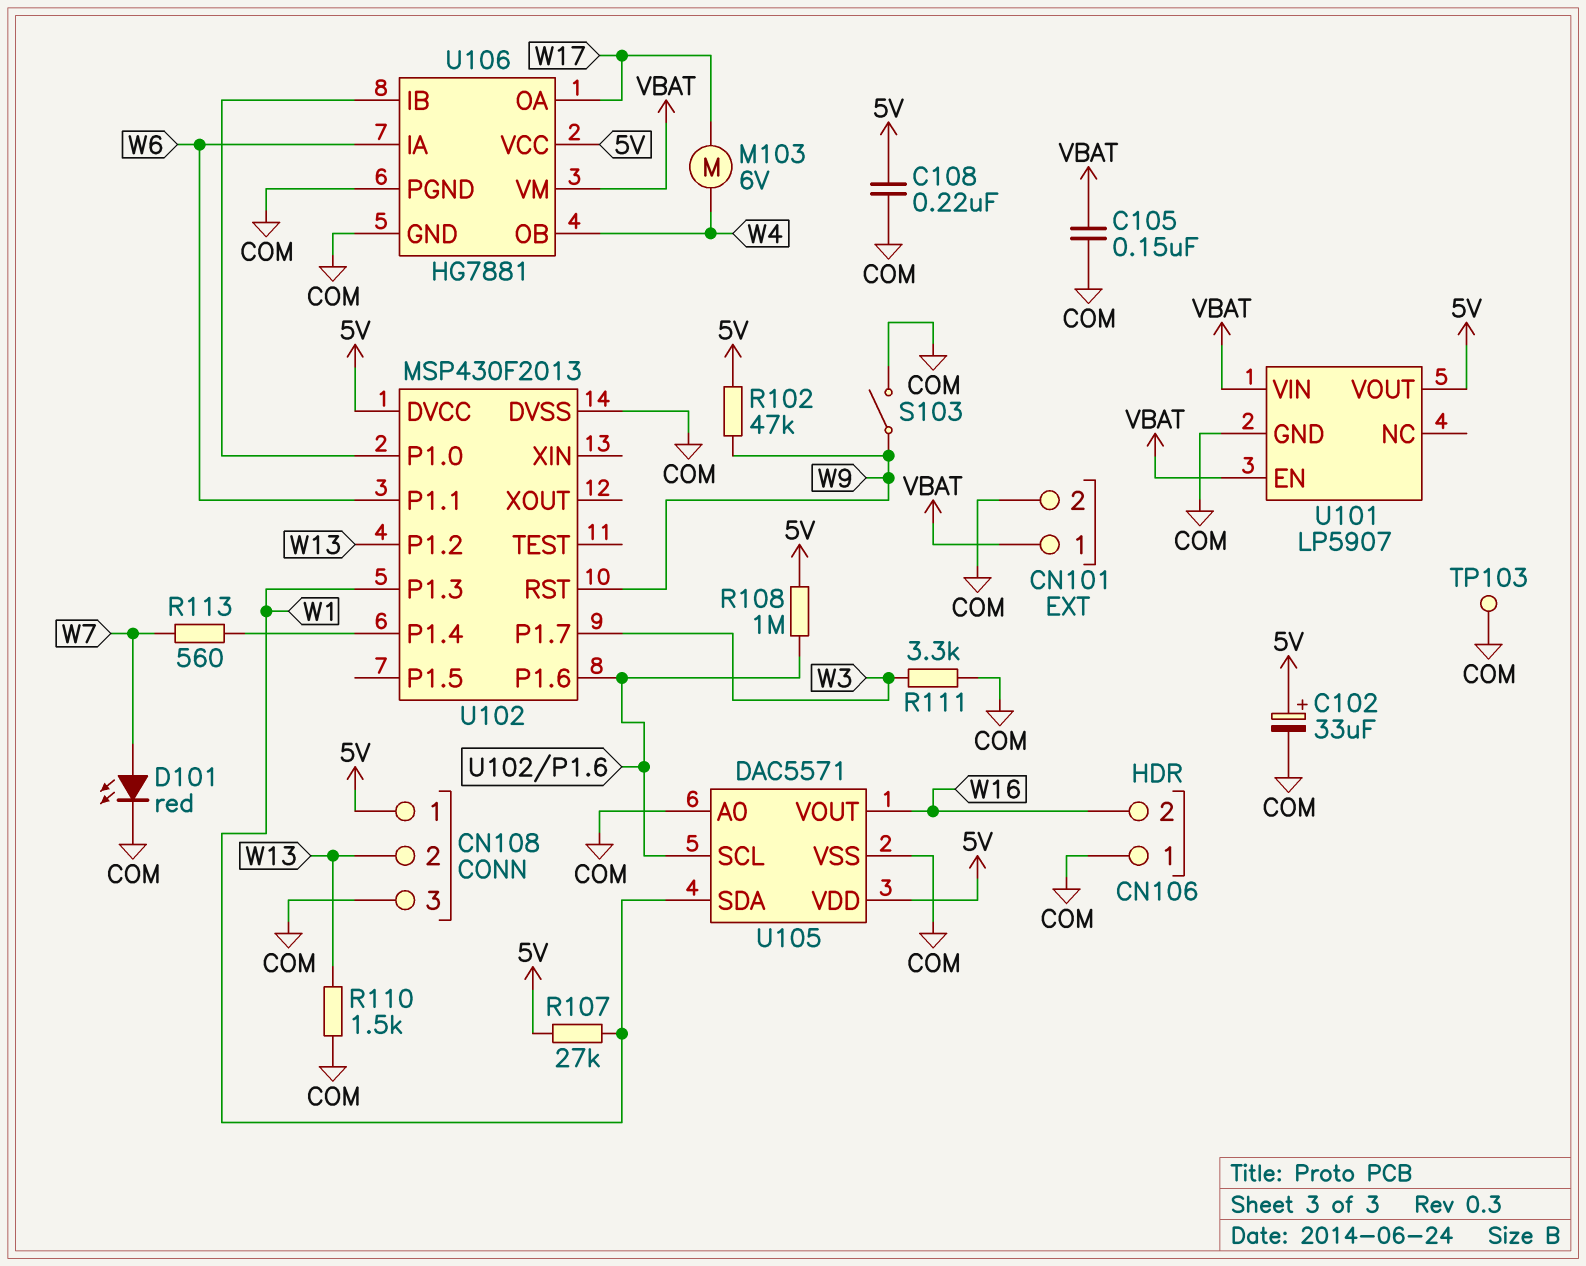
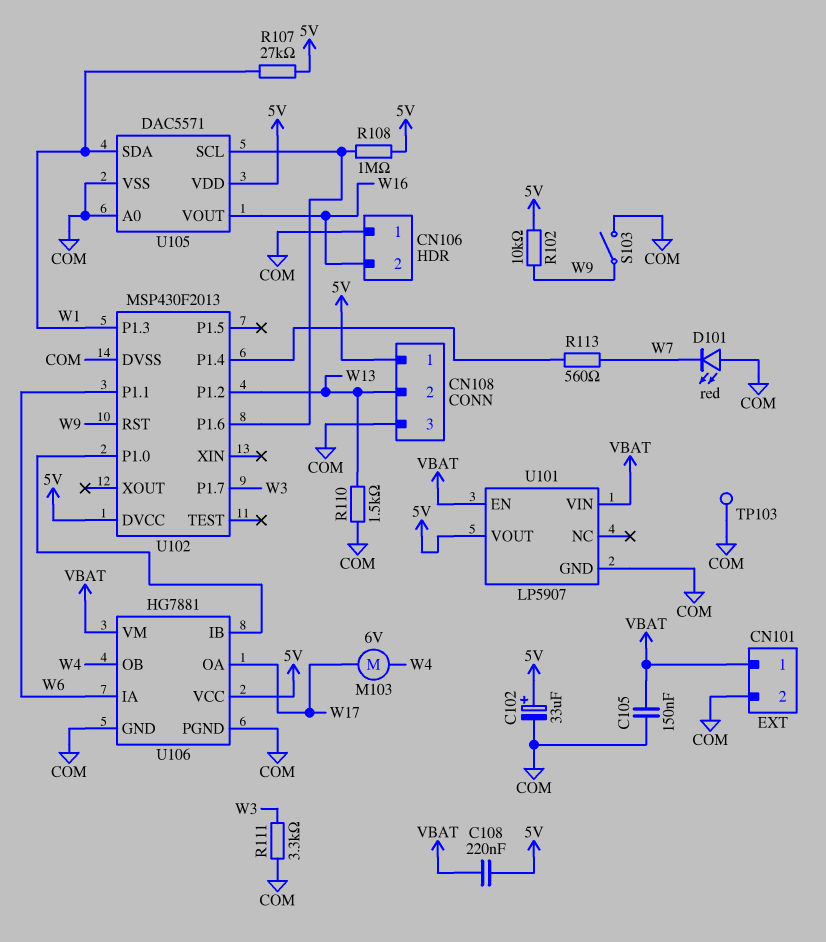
C108: 220nF (5V, COM) -> 220nF (5V, VBAT)
D101: LED red (A W7, K COM) -> LED red (A COM, K W7)
R102: 47k (5V, W9) -> 10k (5V, W9)

